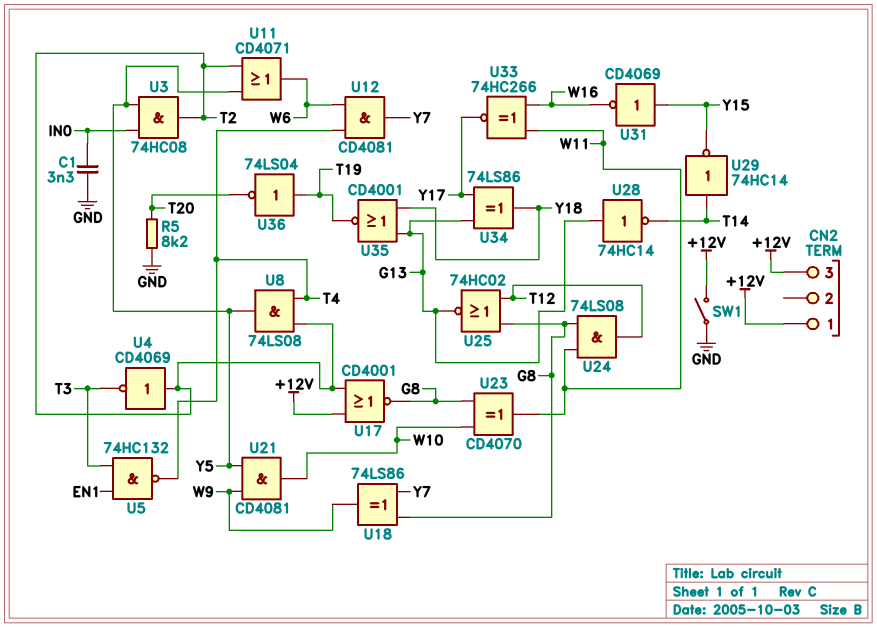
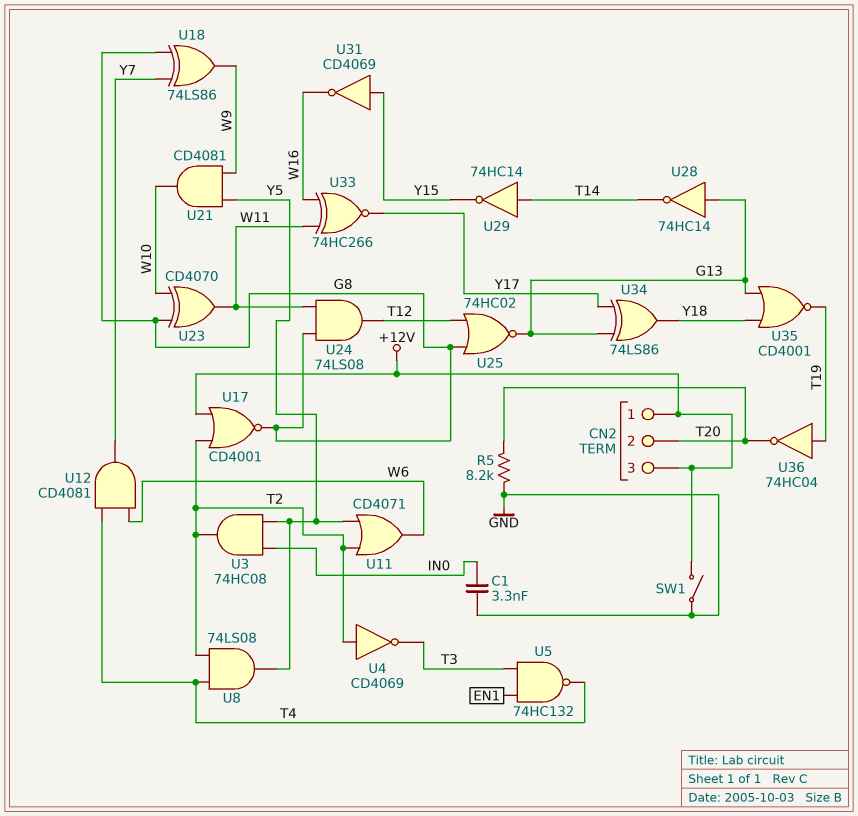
CN2 pin 2: none -> T20
U36: NOT 74LS04 (in T19, out T20) -> NOT 74HC04 (in T19, out T20)

